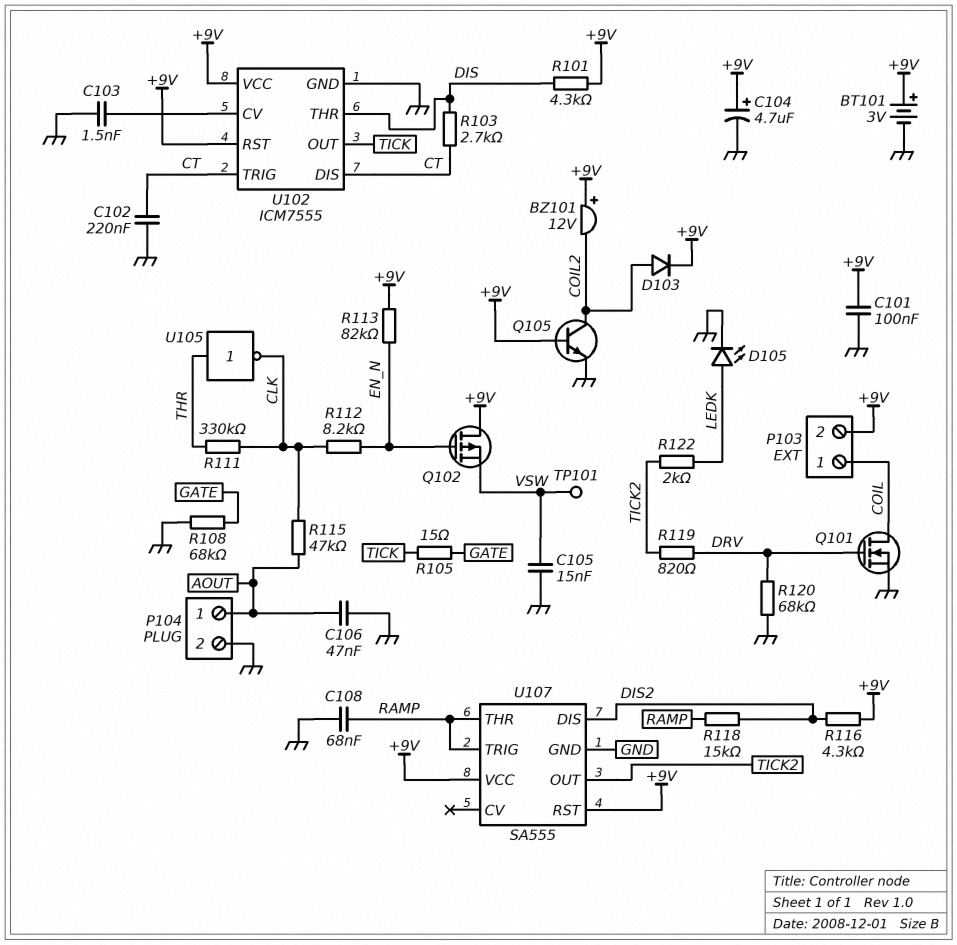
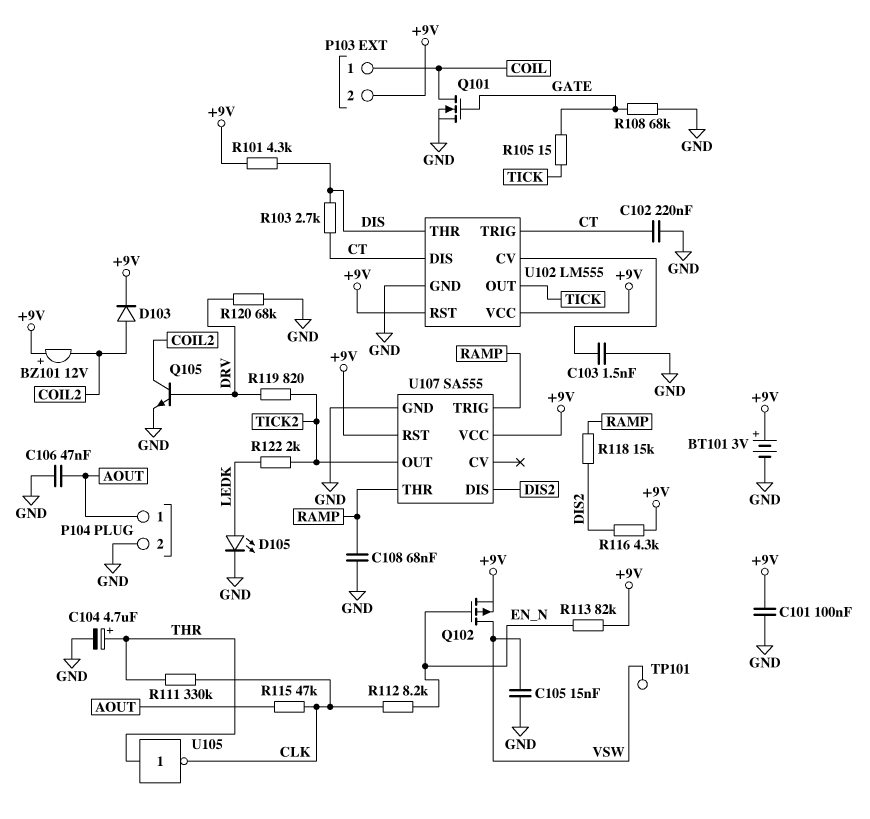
C104: 4.7uF (plus +9V, minus GND) -> 4.7uF (plus THR, minus GND)
Q101: NMOS (G DRV, D COIL, S GND) -> NMOS (G GATE, D COIL, S GND)
Q102: PMOS (G EN_N, D +9V, S VSW) -> PMOS (G EN_N, D VSW, S +9V)
Q105: NPN (B +9V, C COIL2, E GND) -> NPN (B DRV, C COIL2, E GND)
U102: ICM7555 -> LM555

